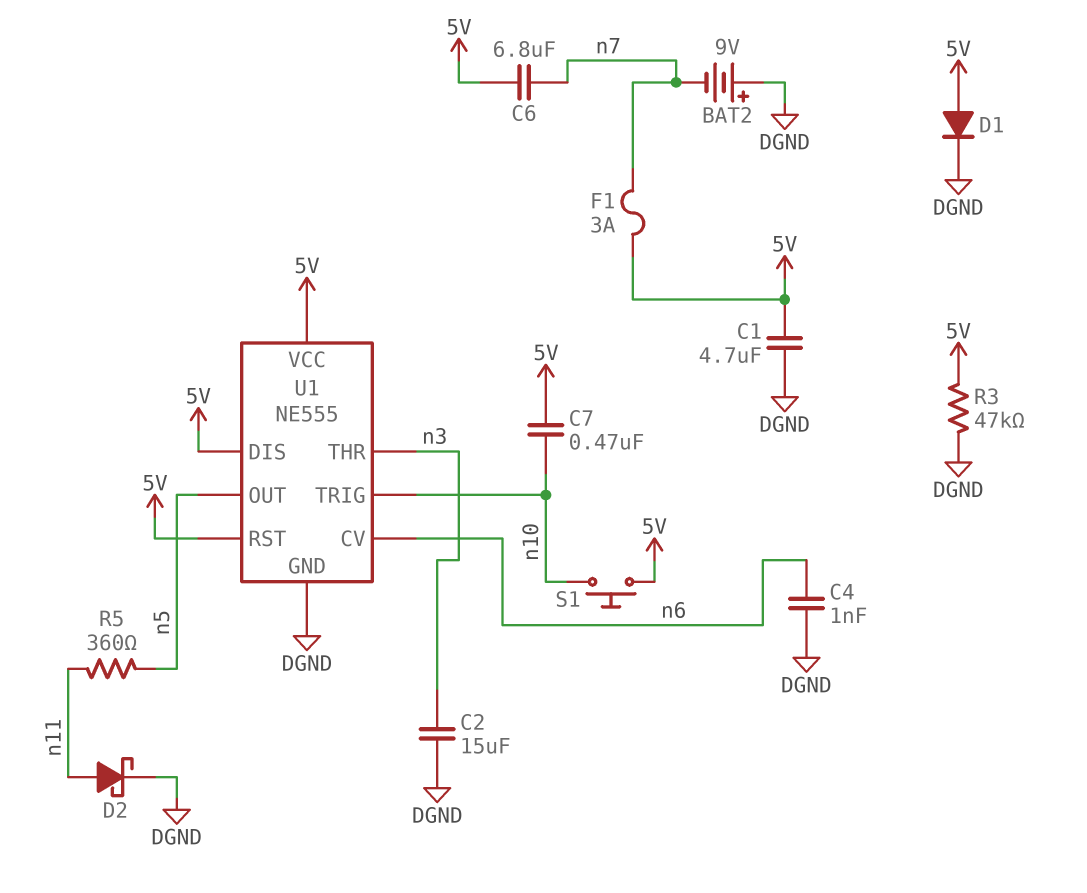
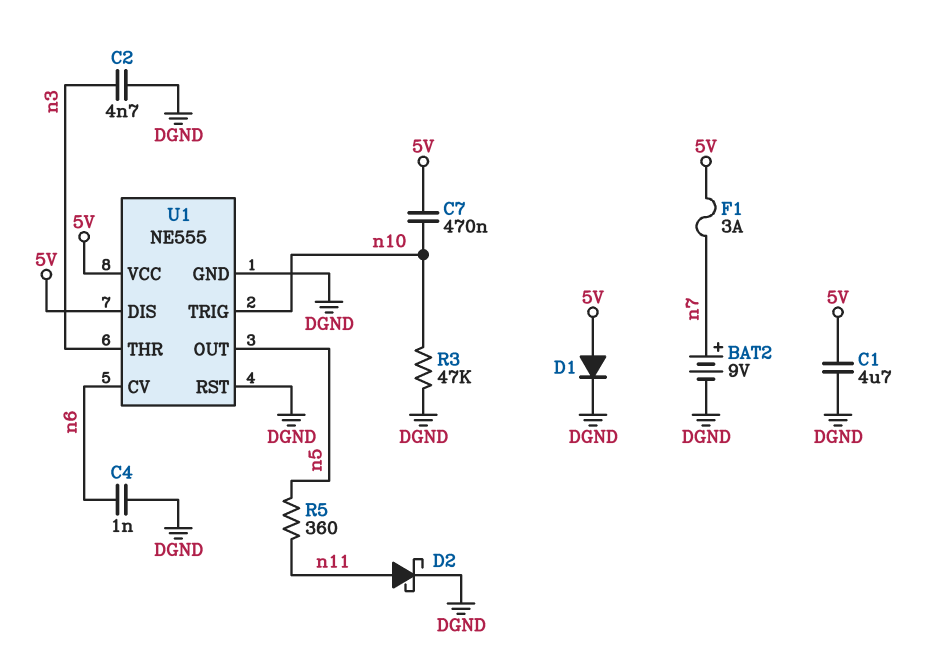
BAT2: 9V (plus DGND, minus n7) -> 9V (plus n7, minus DGND)
C2: 15uF (DGND, n3) -> 4.7nF (DGND, n3)
C6: 6.8uF (5V, n7) -> none
R3: 47k (5V, DGND) -> 47k (DGND, n10)
S1: button (5V, n10) -> none
U1 pin RST: 5V -> DGND

